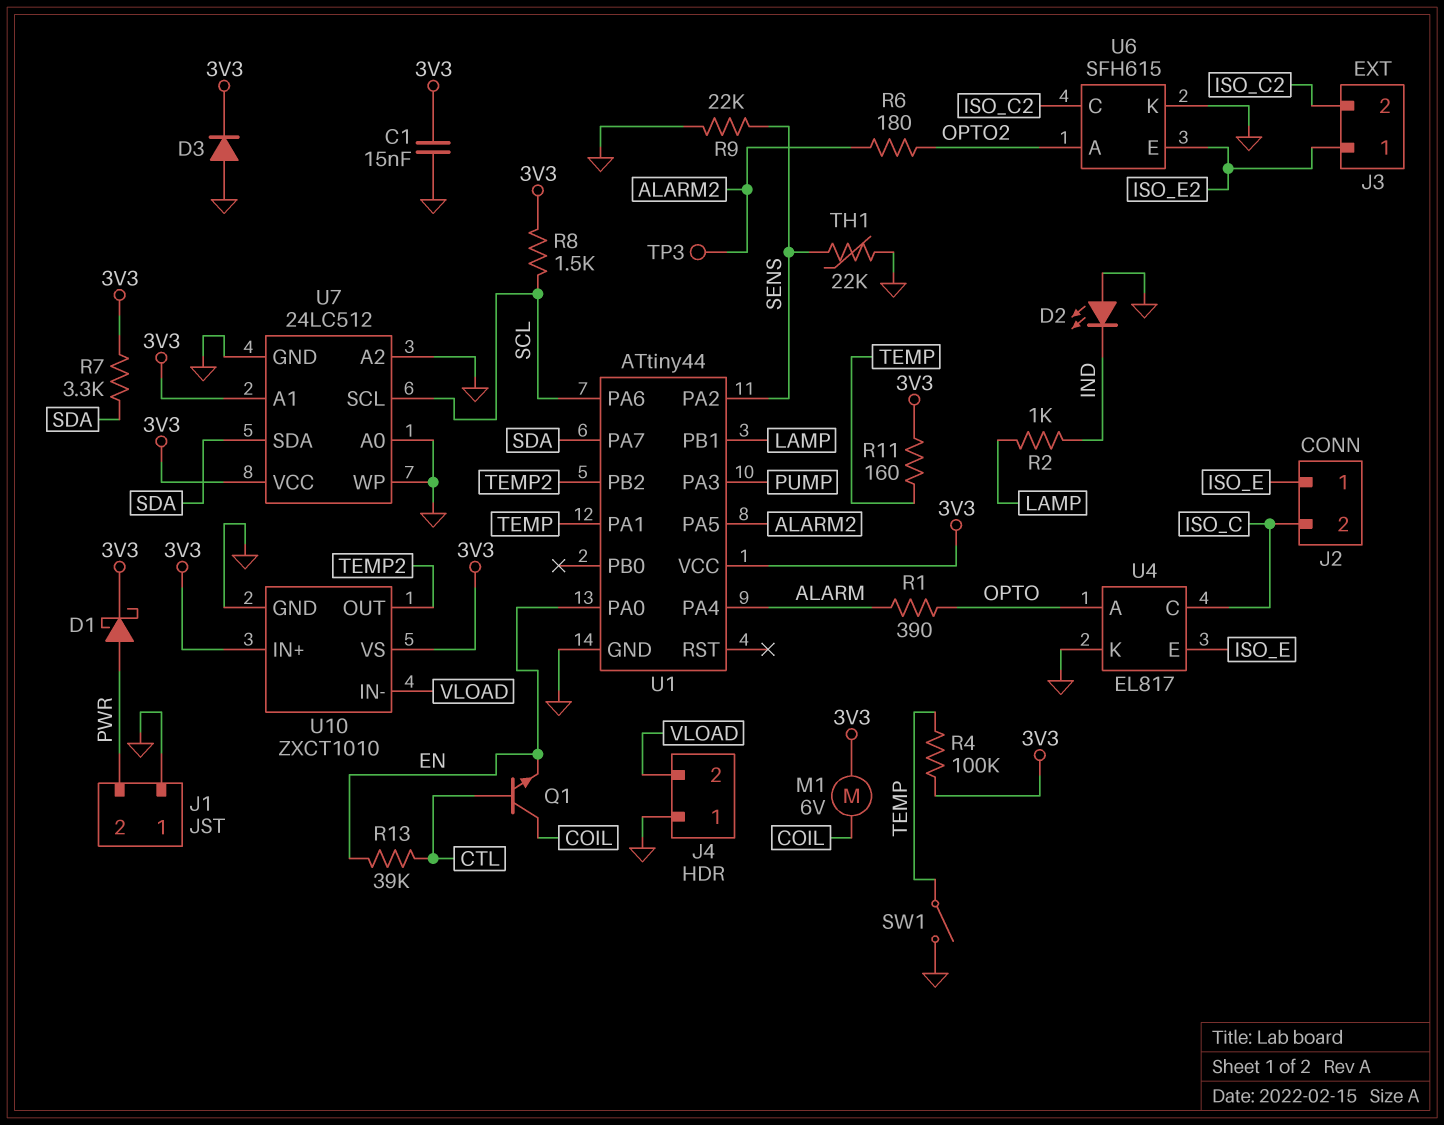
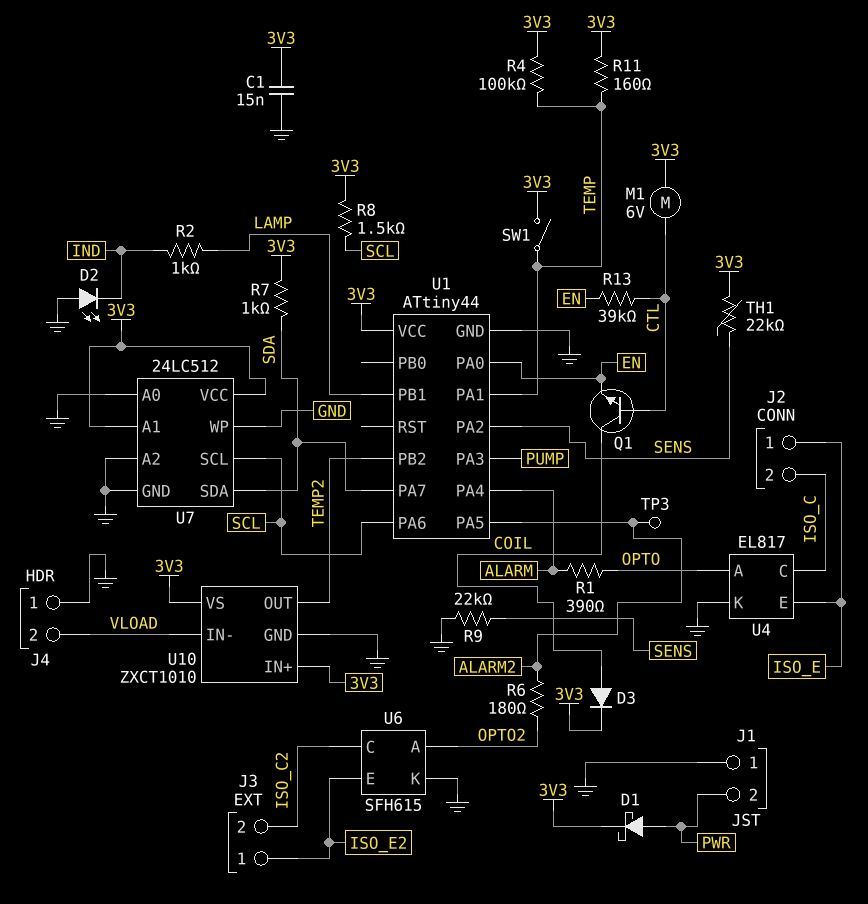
D3: diode (A GND, K 3V3) -> diode (A COIL, K 3V3)
M1: motor 6V (3V3, COIL) -> motor 6V (3V3, CTL)
R7: 3.3k (3V3, SDA) -> 1k (3V3, SDA)
SW1: switch (GND, TEMP) -> switch (3V3, TEMP)
TH1: 22k (GND, SENS) -> 22k (3V3, SENS)

